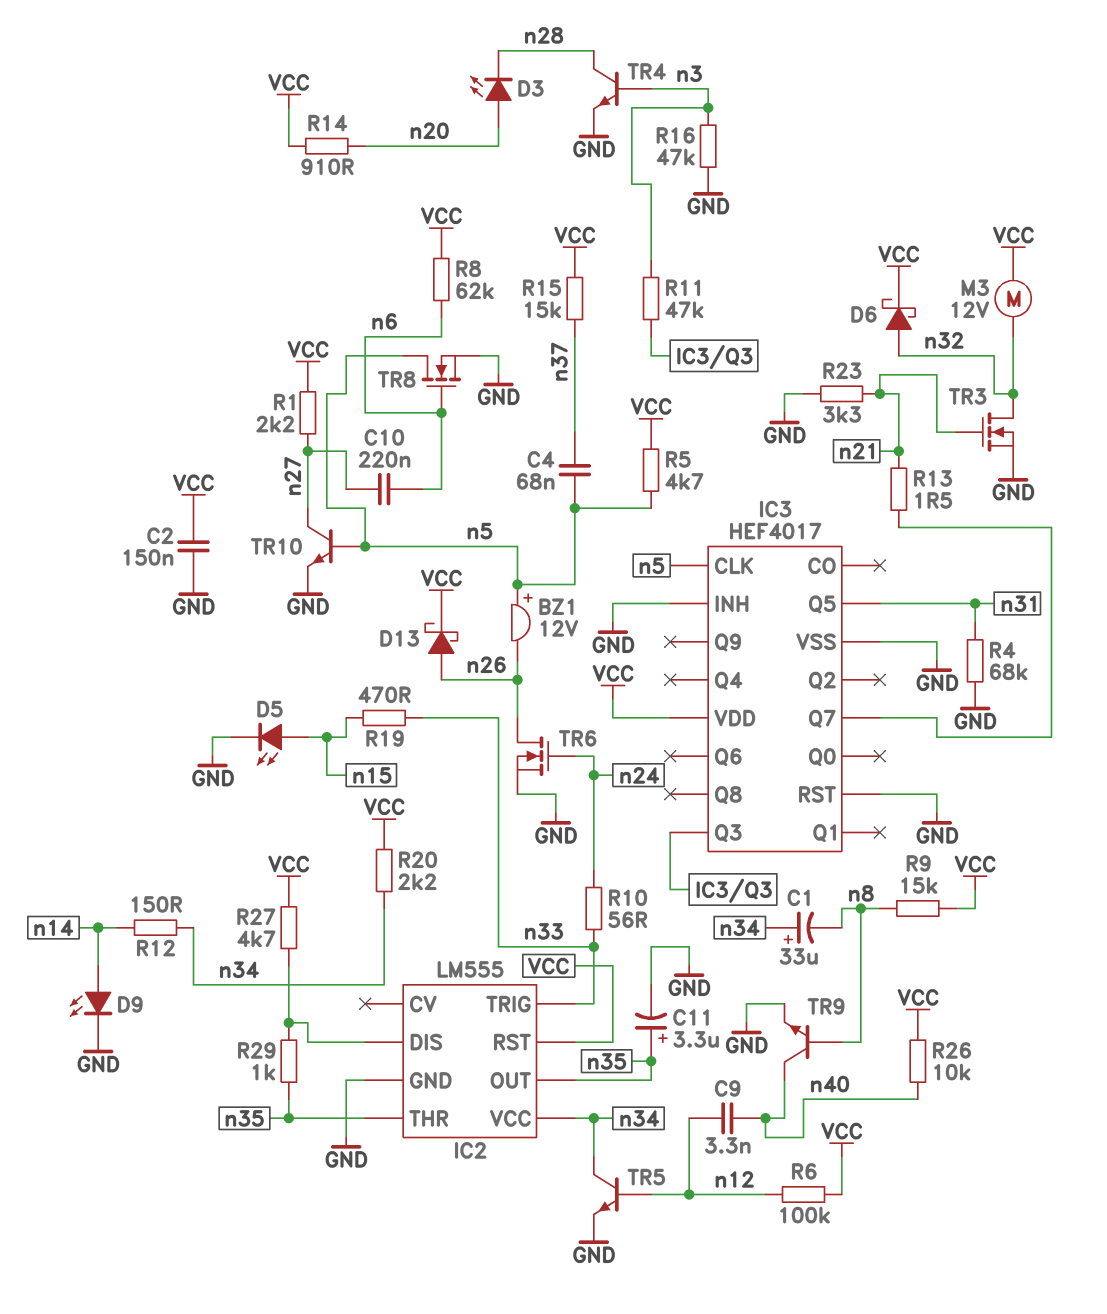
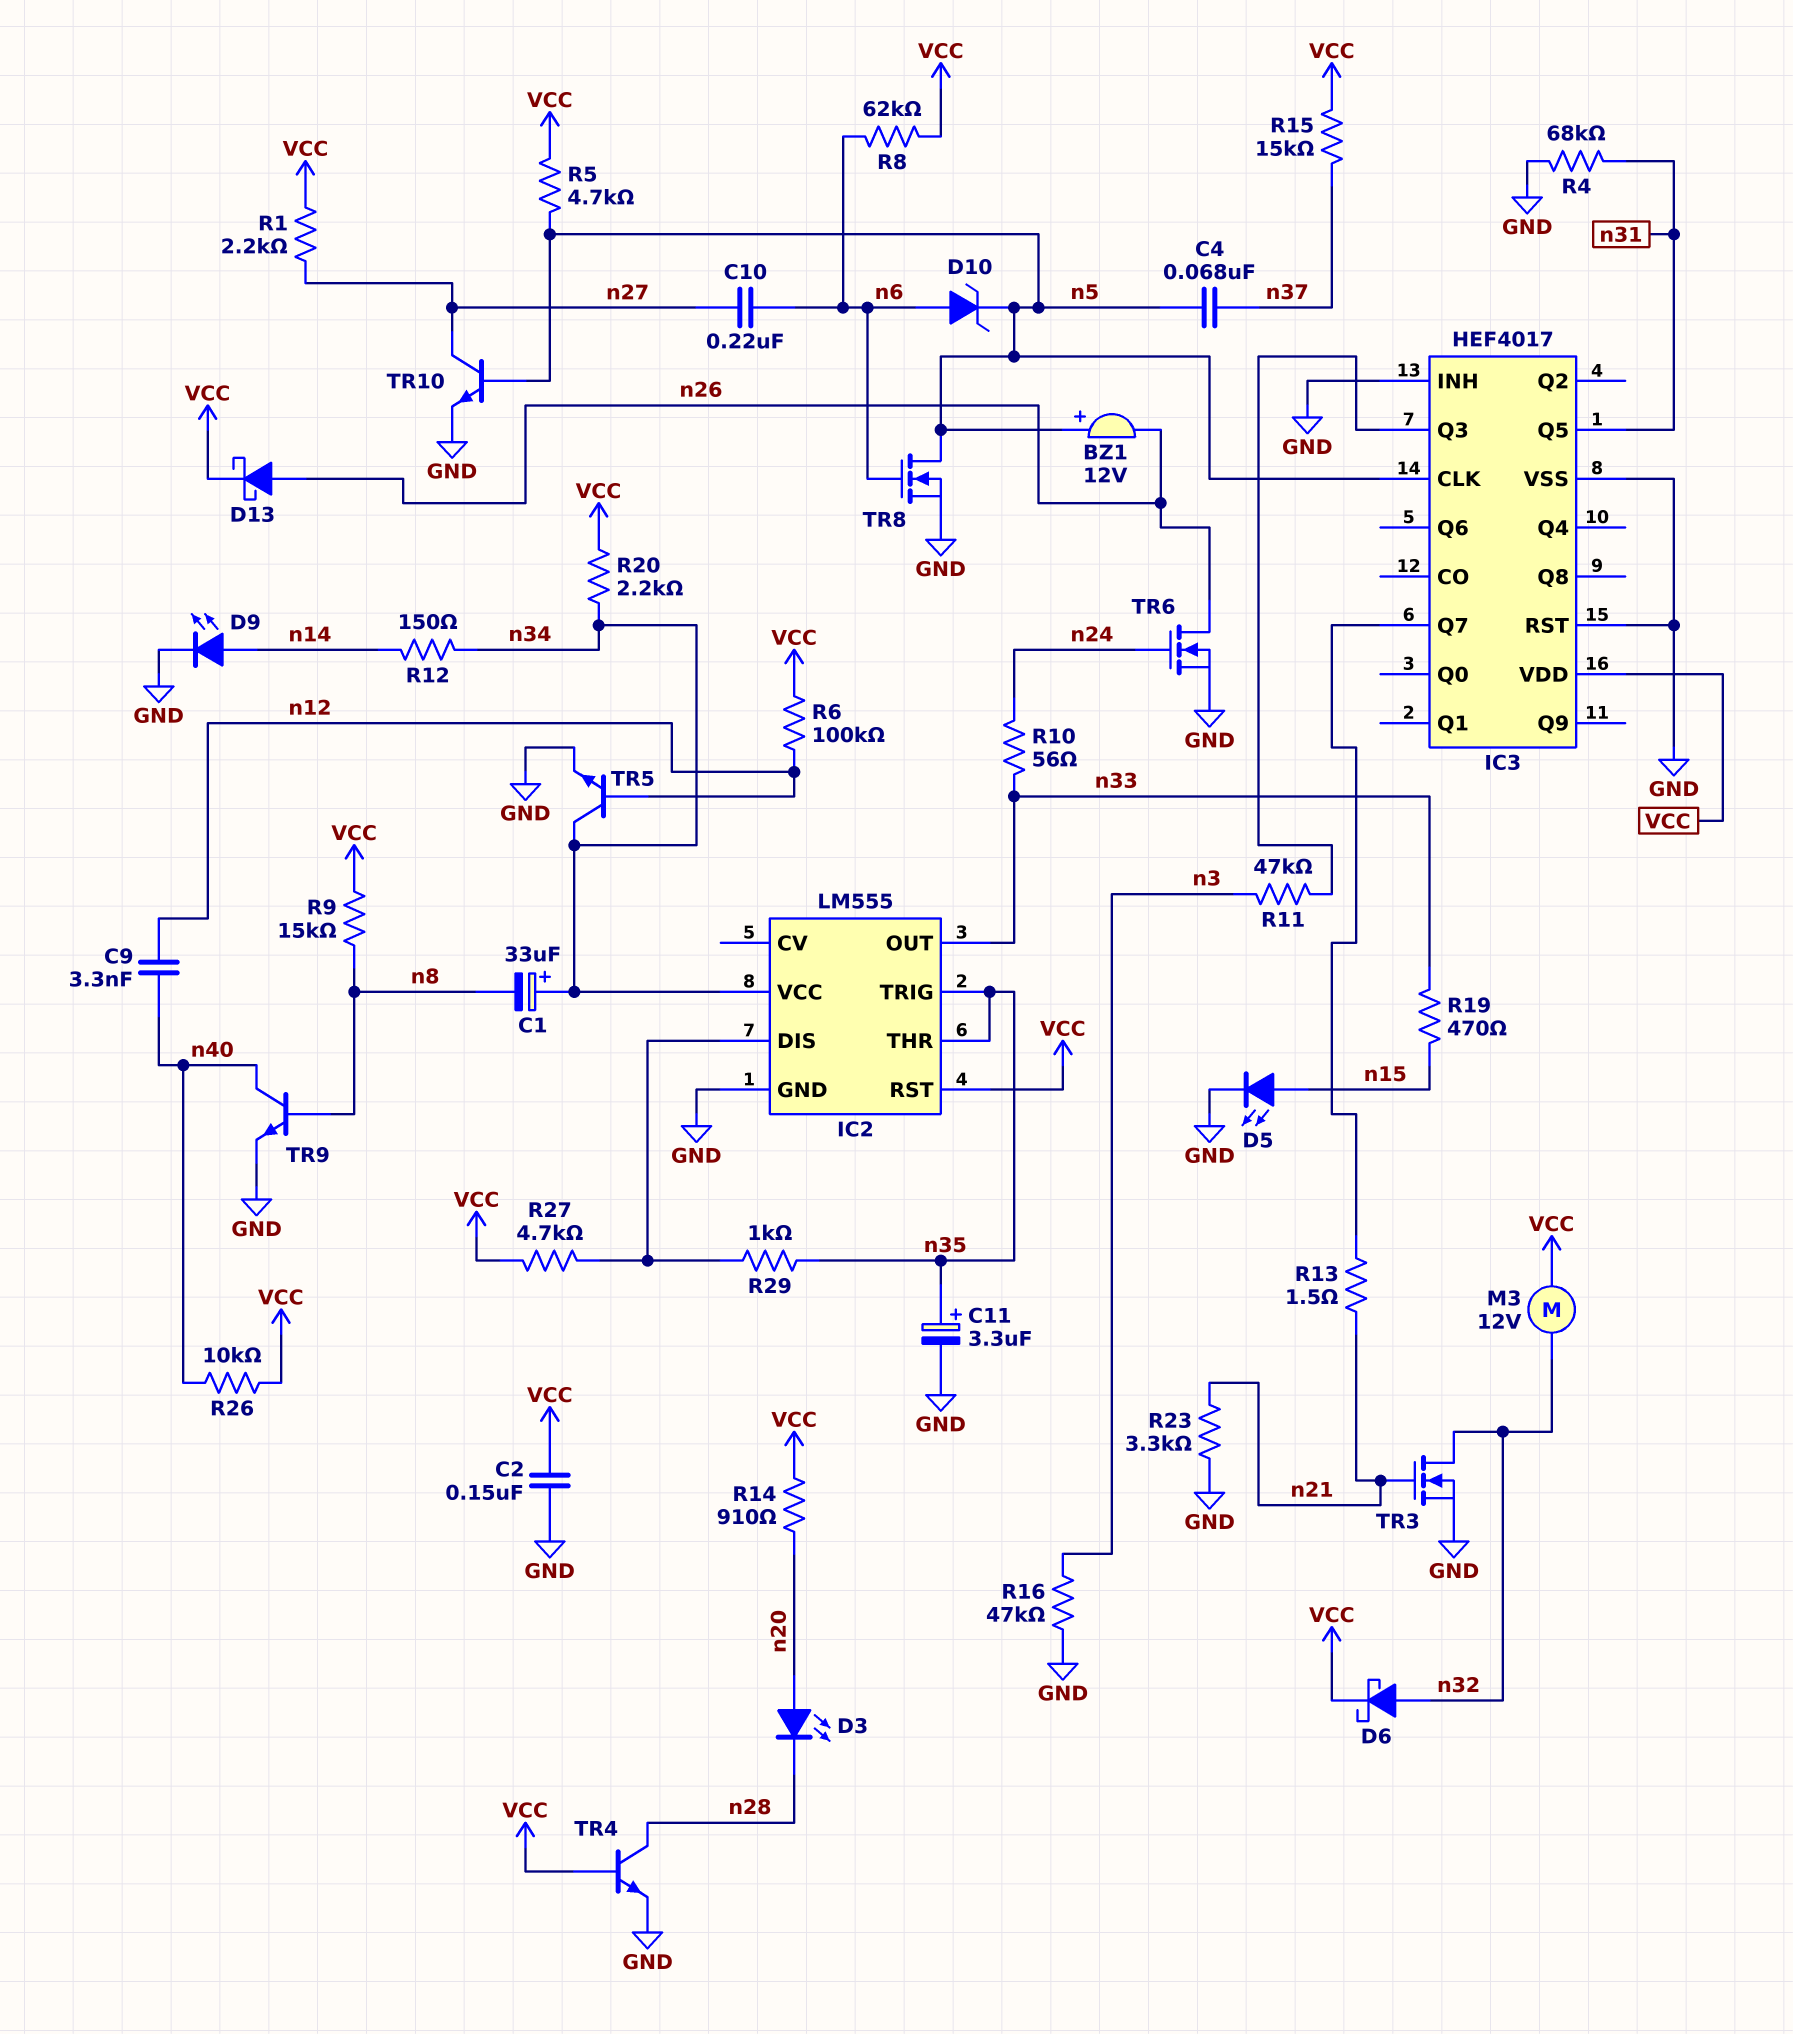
D10: none -> zener (A n6, K n5)
IC2 pin OUT: n35 -> n33
IC2 pin TRIG: n33 -> n35
TR4: NPN (B n3, C n28, E GND) -> NPN (B VCC, C n28, E GND)

